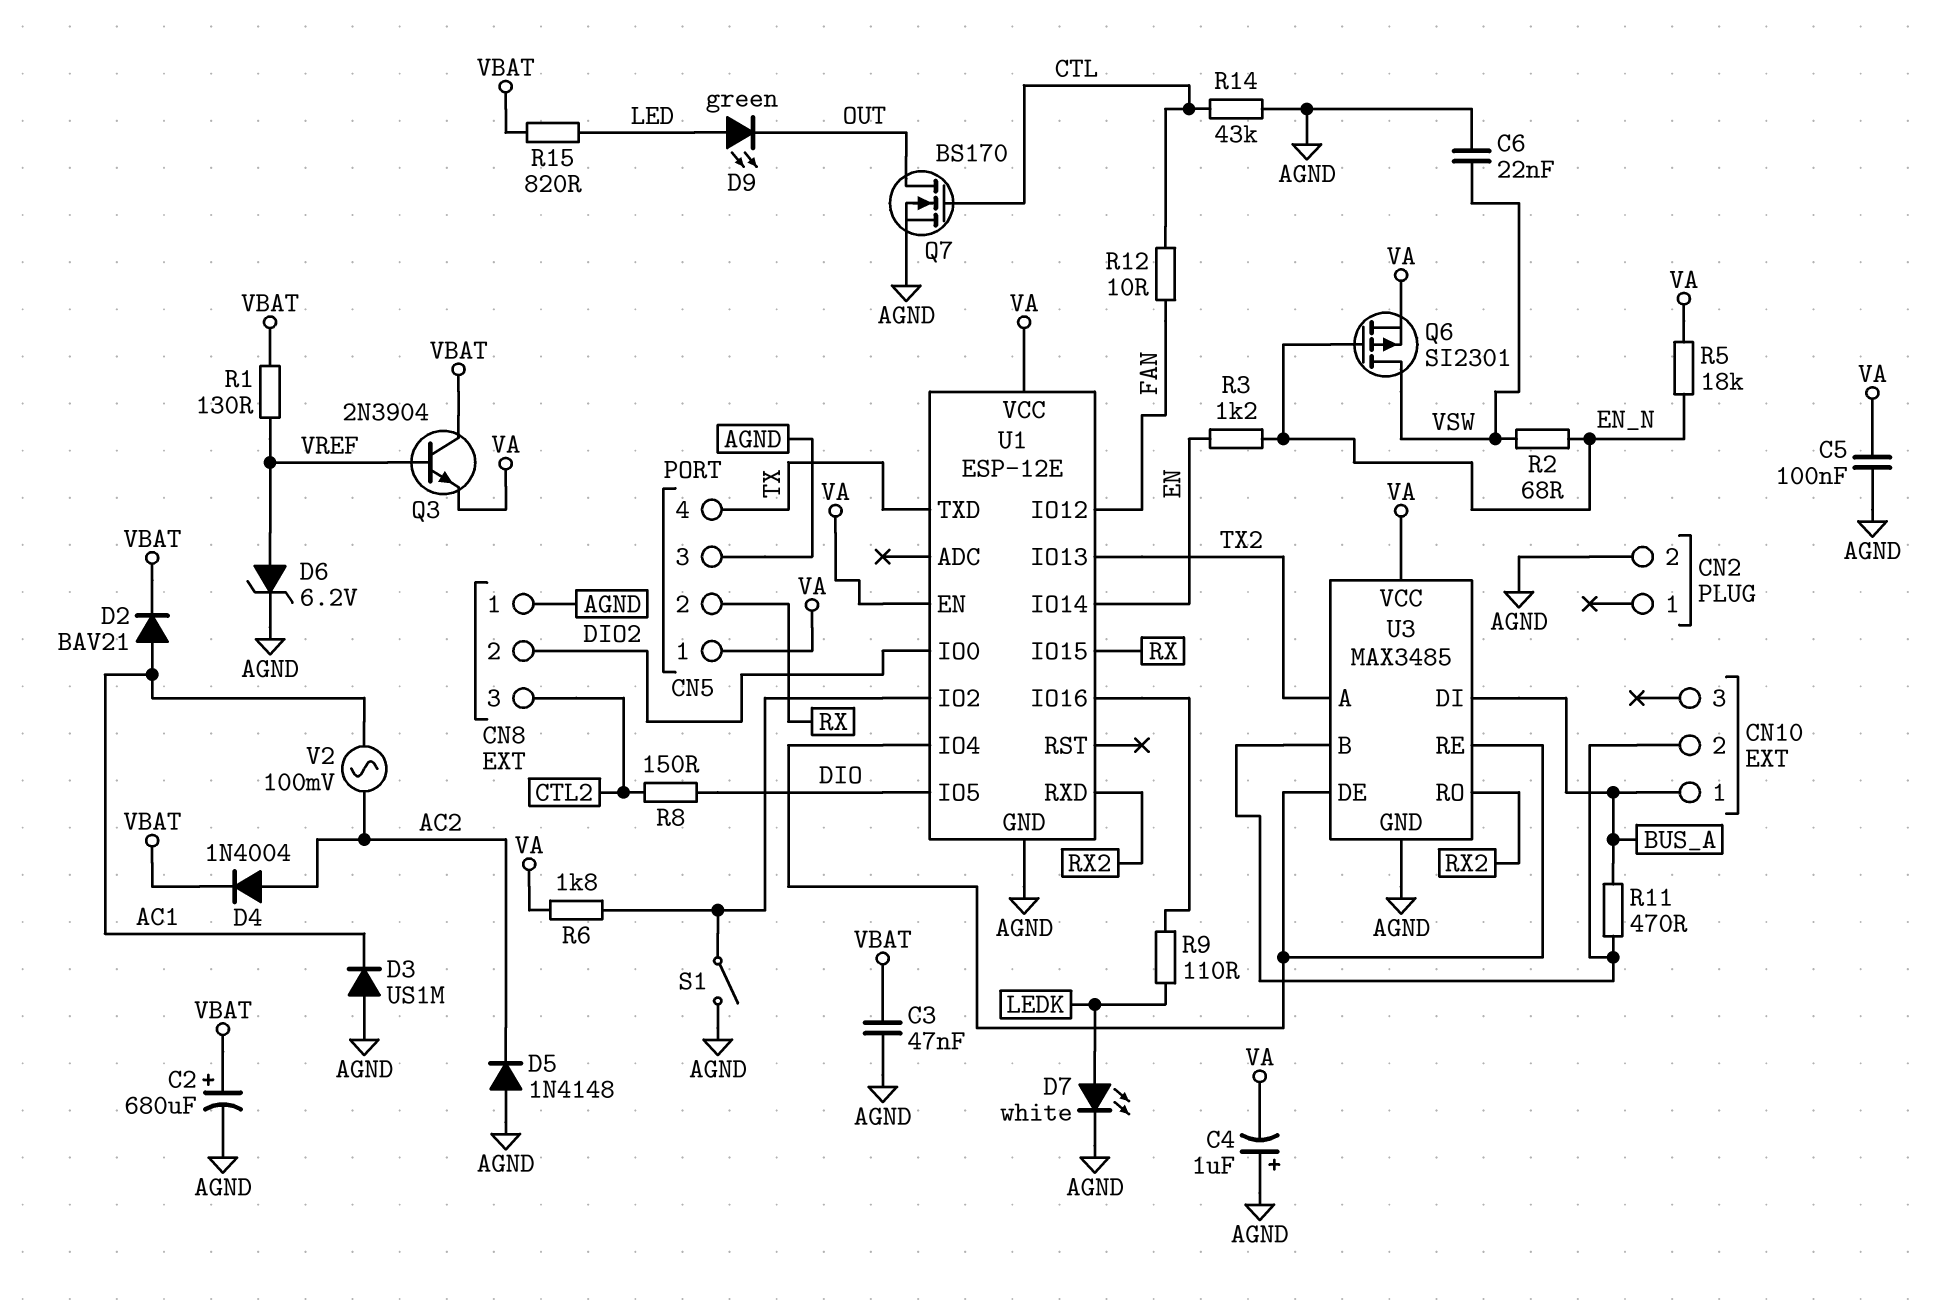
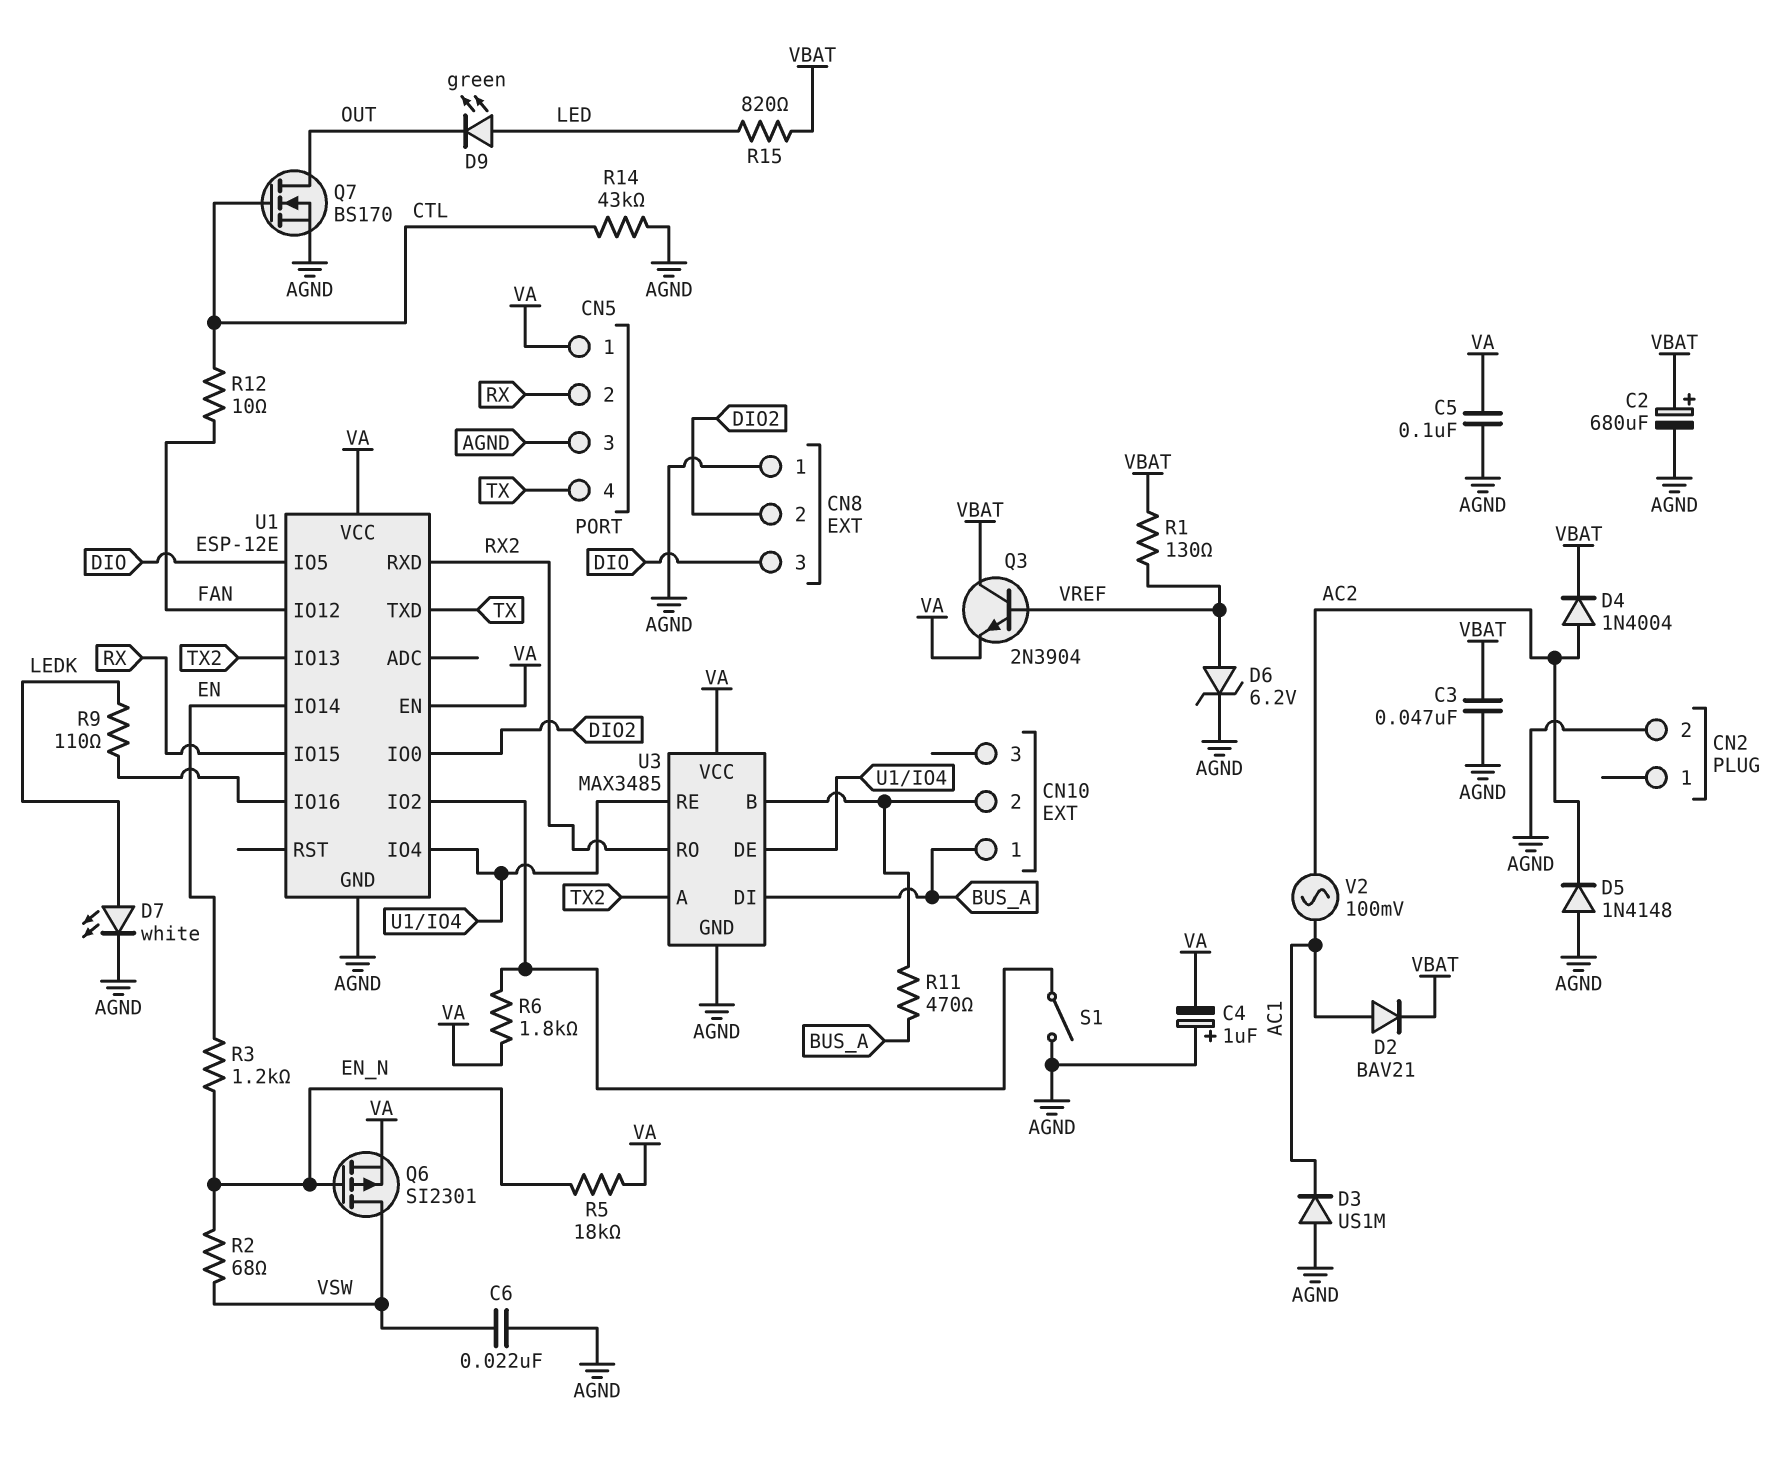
CN8 pin 3: CTL2 -> DIO
R8: 150 (CTL2, DIO) -> none

